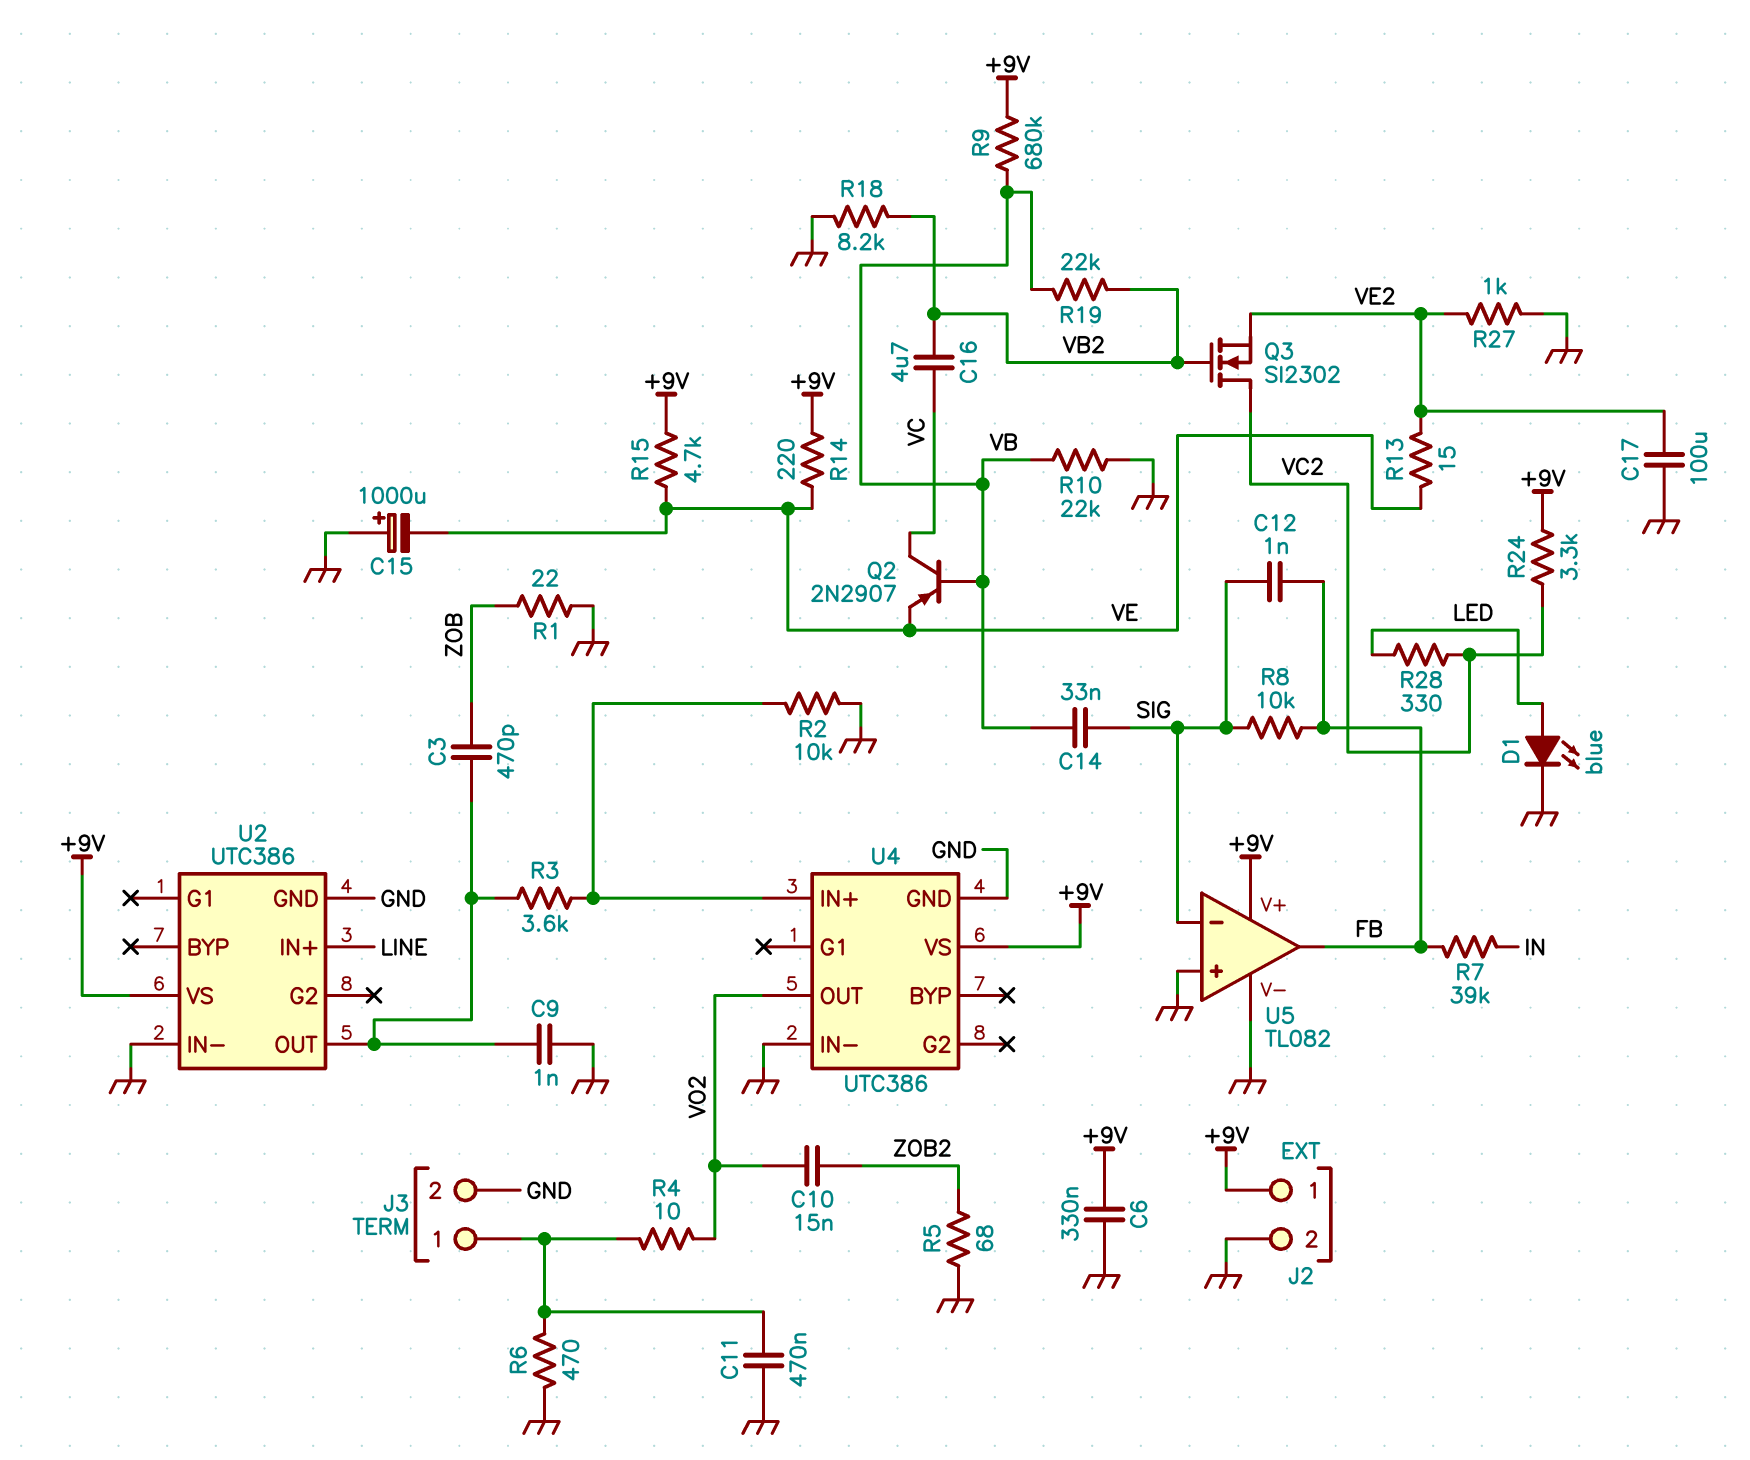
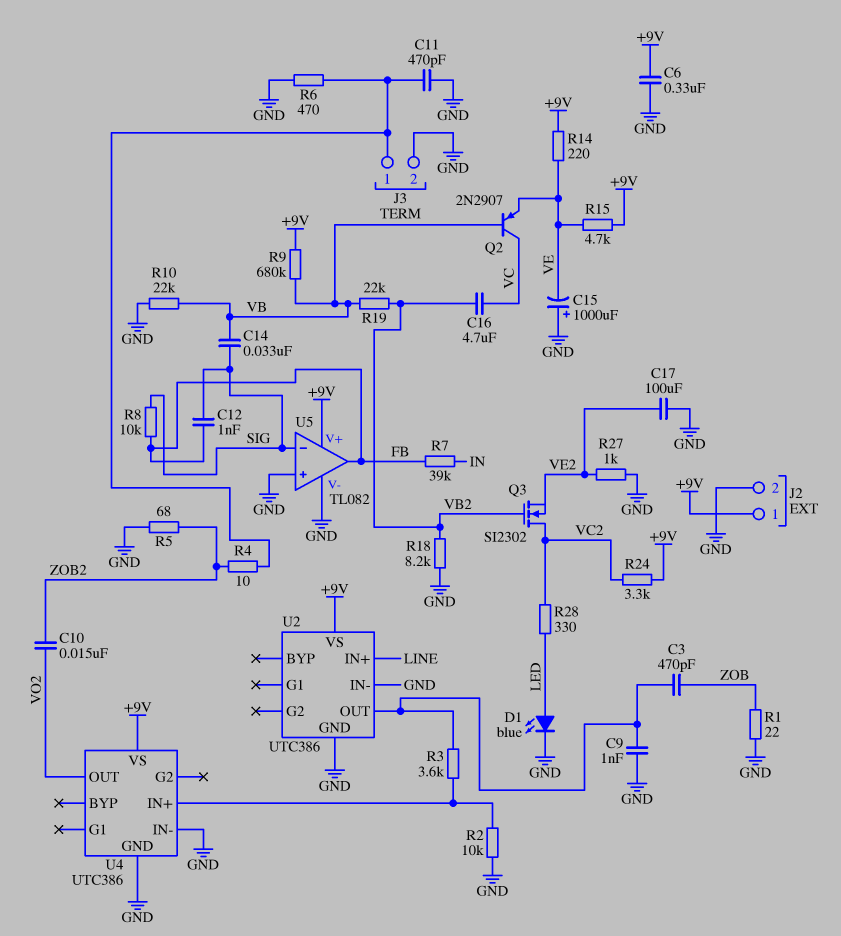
C11: 470nF (GND, J3/1) -> 470pF (GND, J3/1)
R4: 10 (J3/1, VO2) -> 10 (J3/1, ZOB2)
R13: 15 (VE, VE2) -> none

